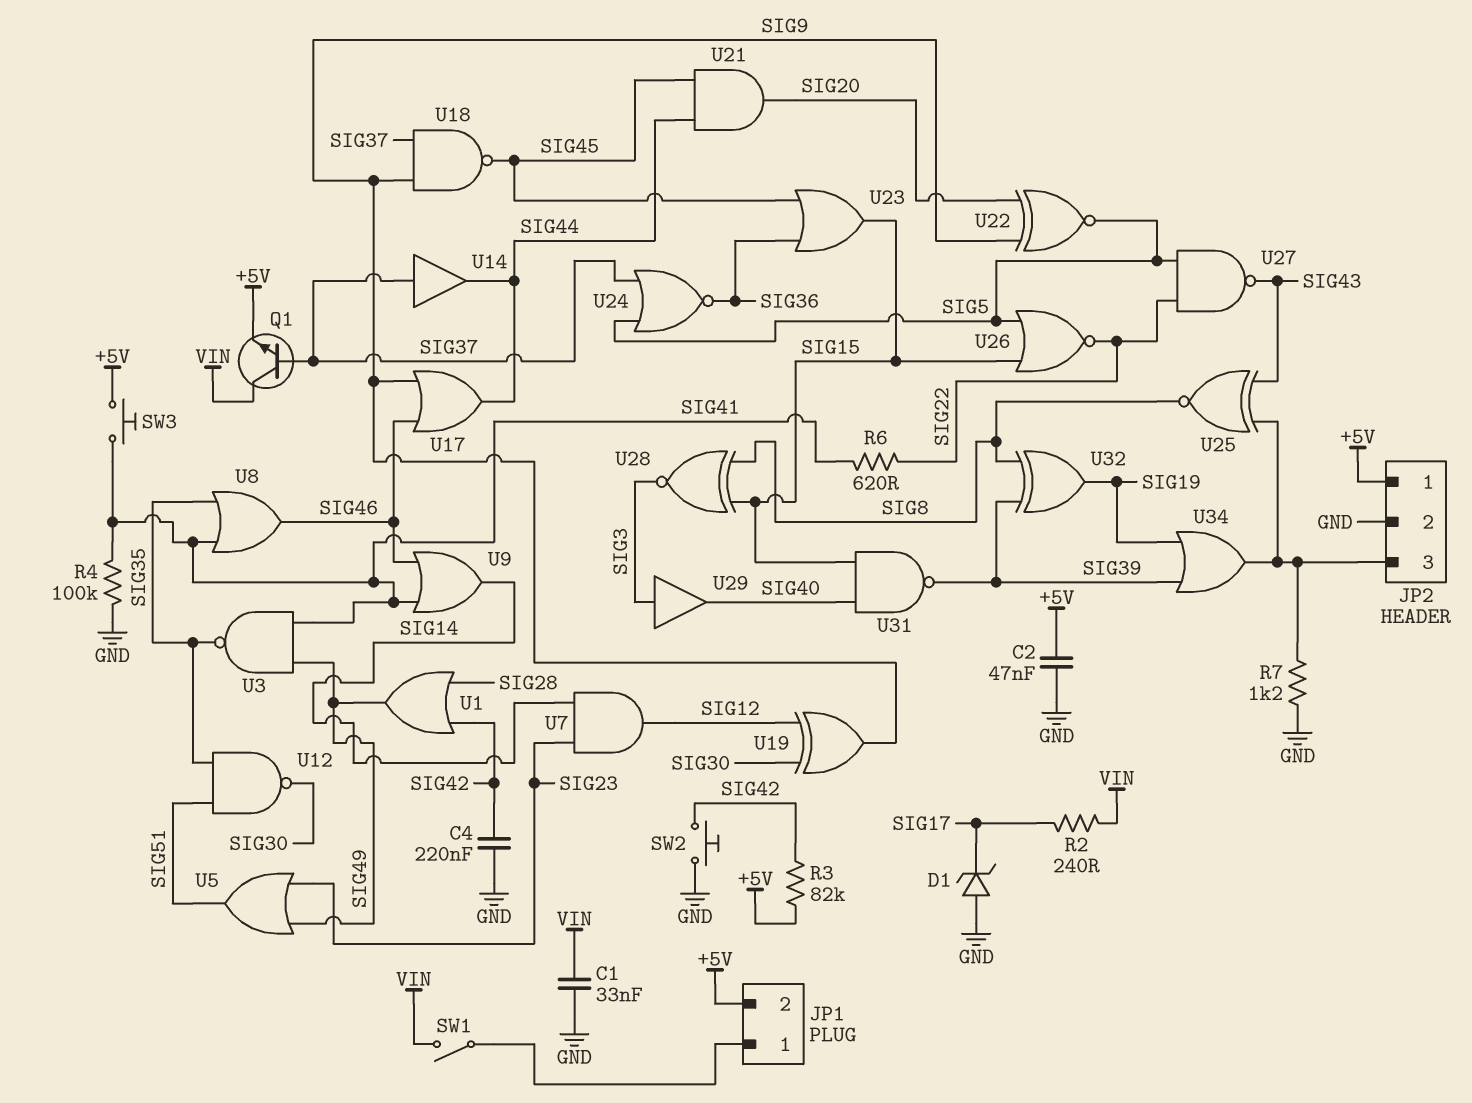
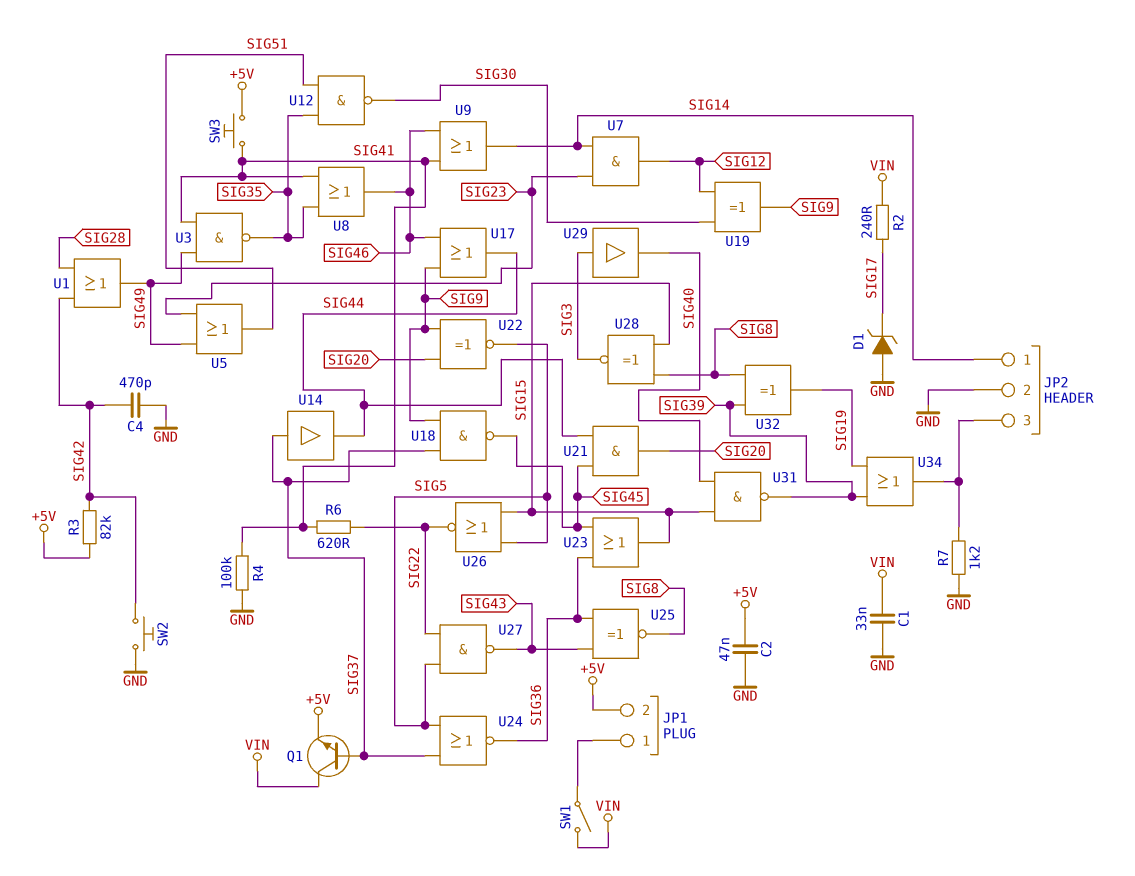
C4: 220nF (GND, SIG42) -> 470pF (GND, SIG42)
JP2 pin 1: +5V -> SIG14
U25: XNOR (in JP2/3, in SIG43, out SIG8) -> XNOR (in SIG36, in SIG43, out SIG8)

